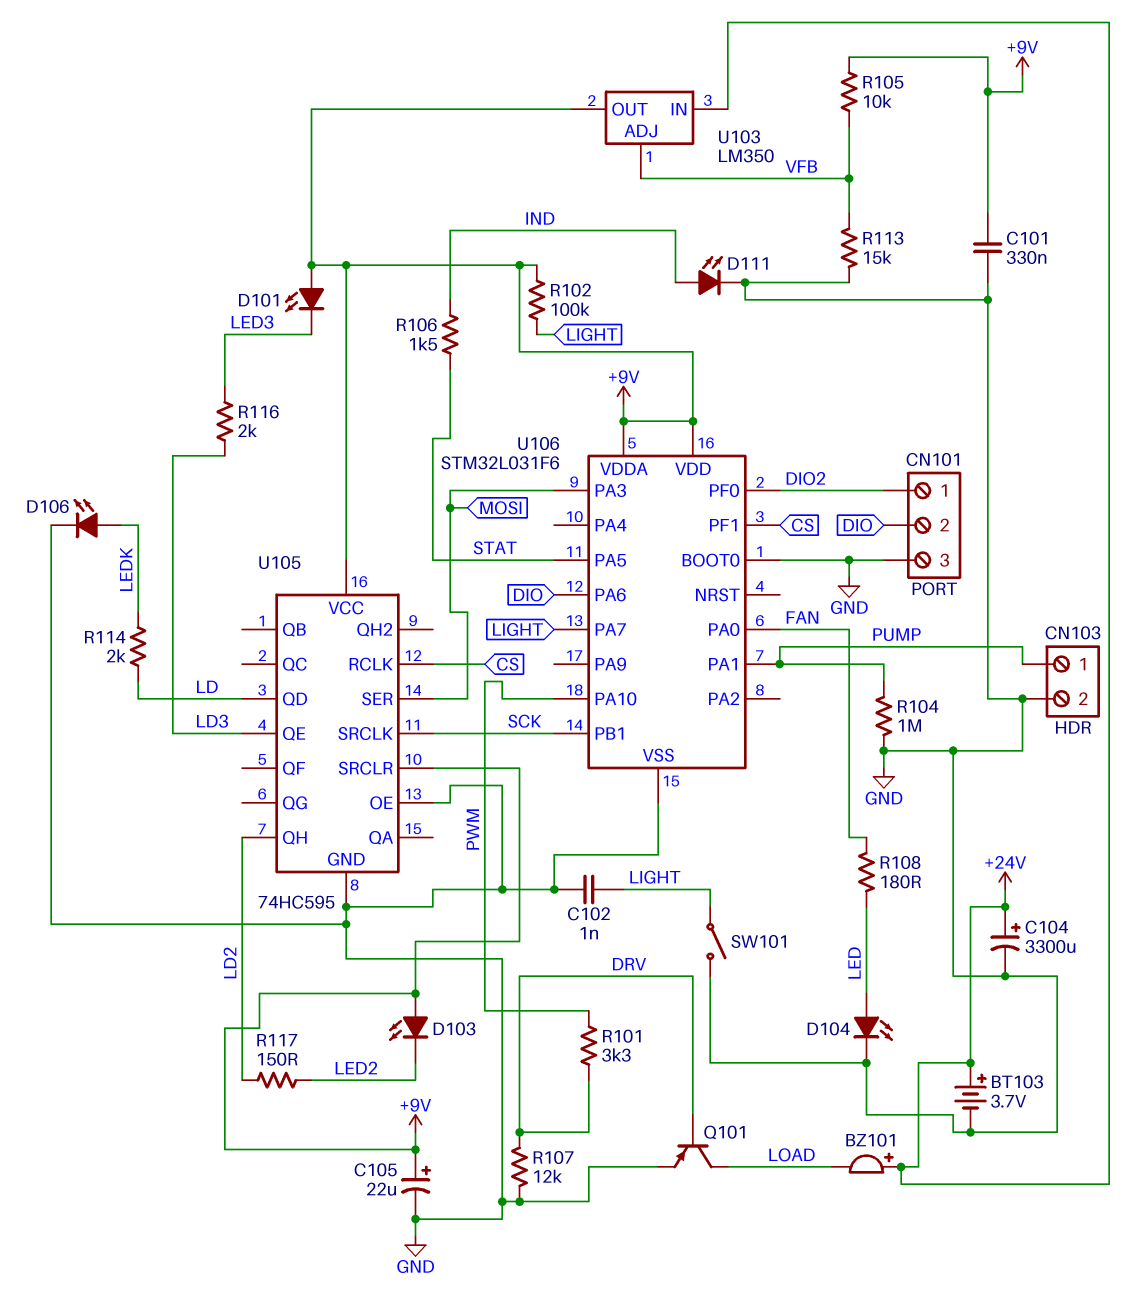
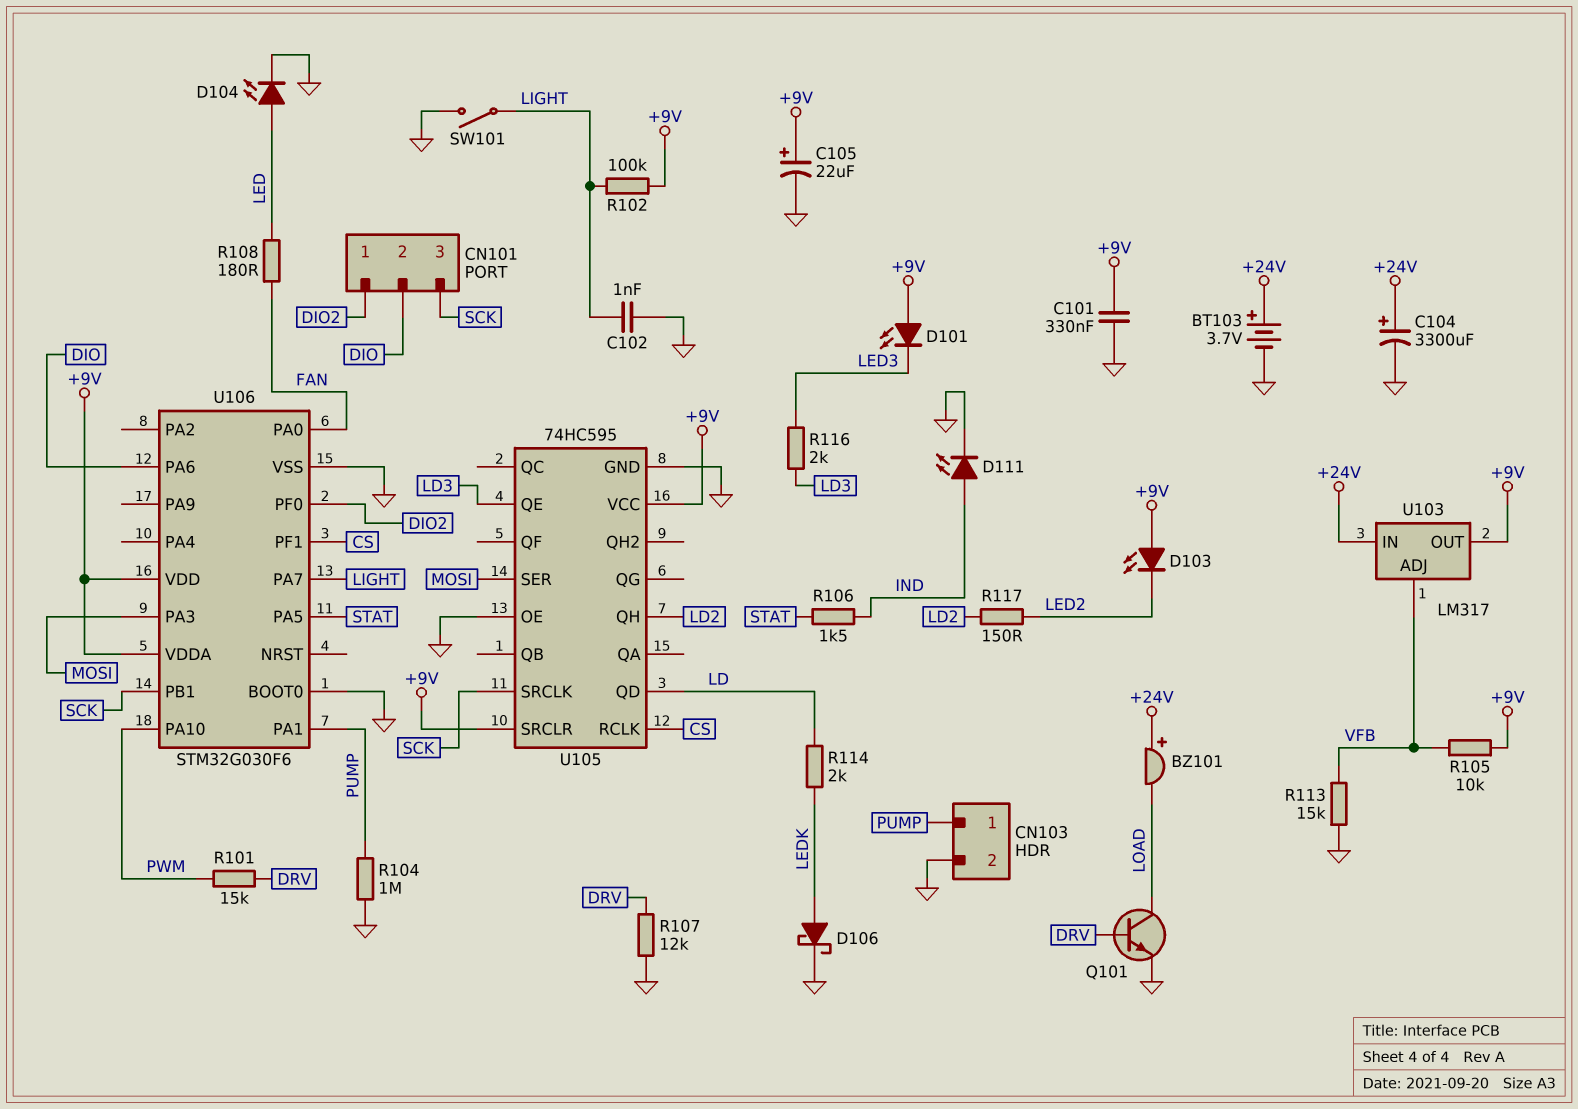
CN101 pin 3: GND -> SCK
D106: LED (A LEDK, K GND) -> schottky (A LEDK, K GND)
Q101: PNP (B DRV, C LOAD, E GND) -> NPN (B DRV, C LOAD, E GND)
R101: 3.3k (DRV, PWM) -> 15k (DRV, PWM)
U103: LM350 -> LM317
U106: STM32L031F6 -> STM32G030F6

